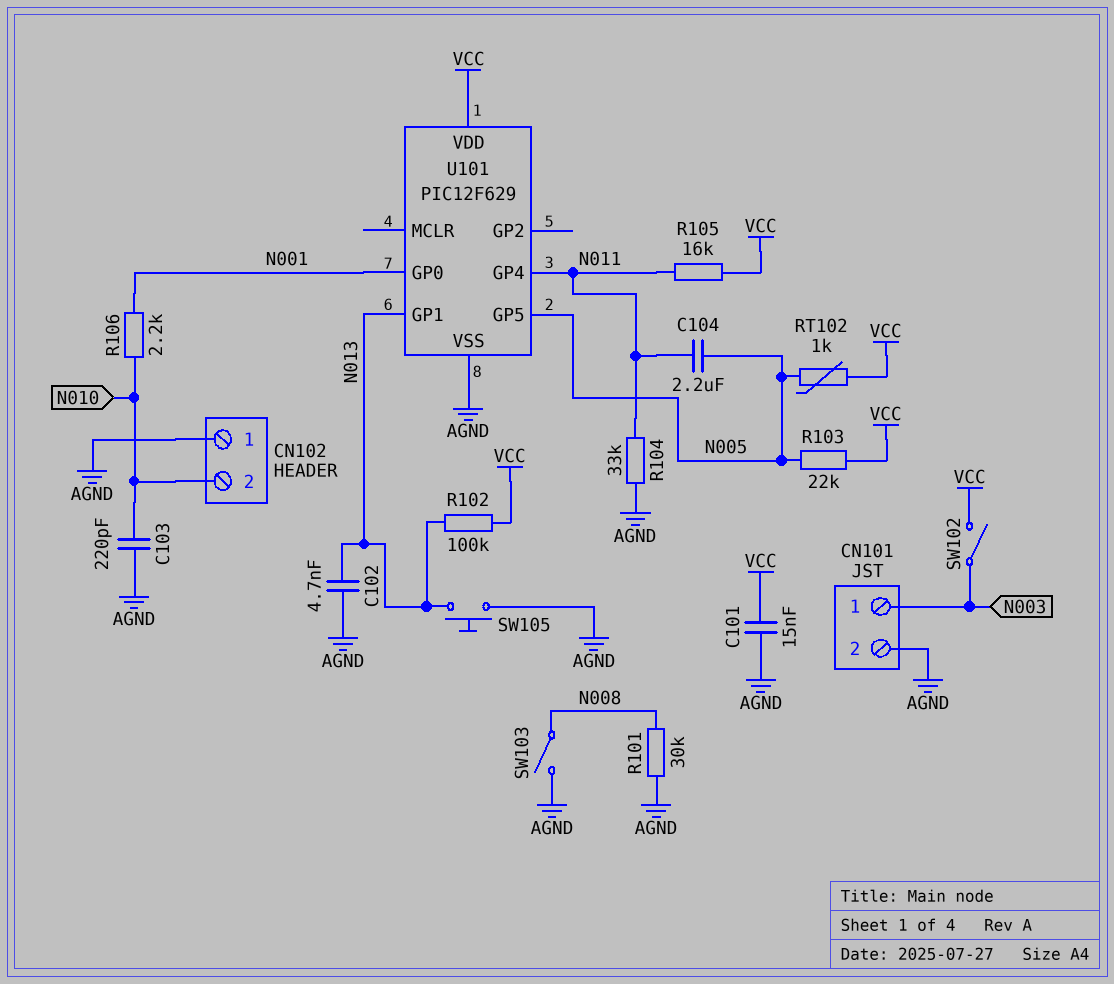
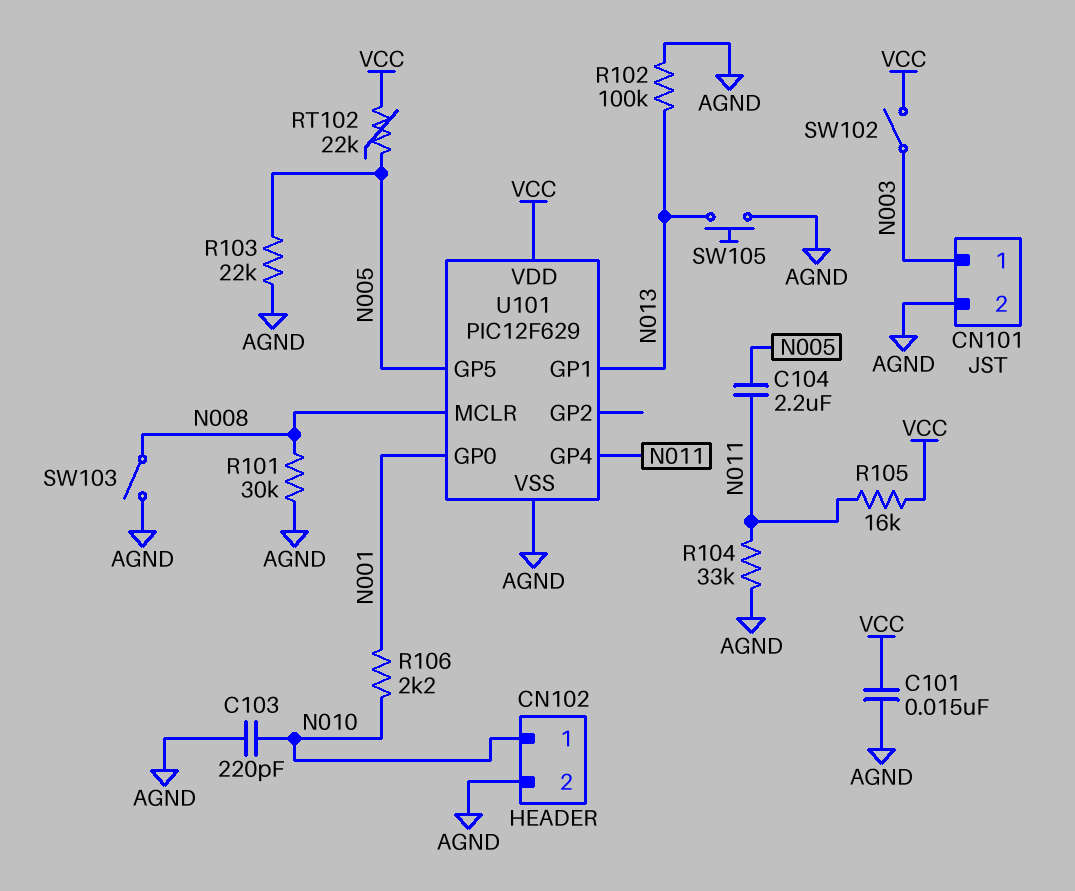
C102: 4.7nF (AGND, N013) -> none
CN102 pin 1: AGND -> N010
CN102 pin 2: N010 -> AGND
R102: 100k (N013, VCC) -> 100k (AGND, N013)
R103: 22k (N005, VCC) -> 22k (AGND, N005)
RT102: 1k (N005, VCC) -> 22k (N005, VCC)
U101 pin MCLR: none -> N008

